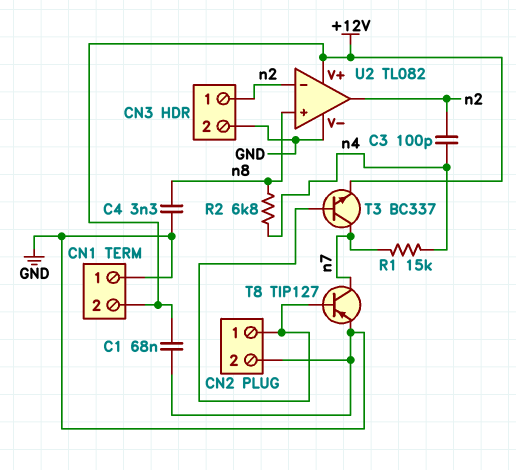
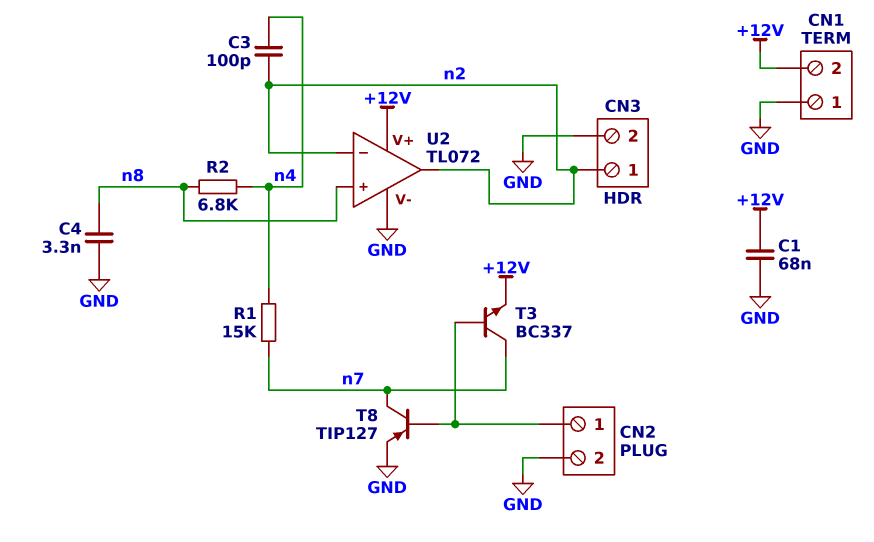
U2: TL082 -> TL072

